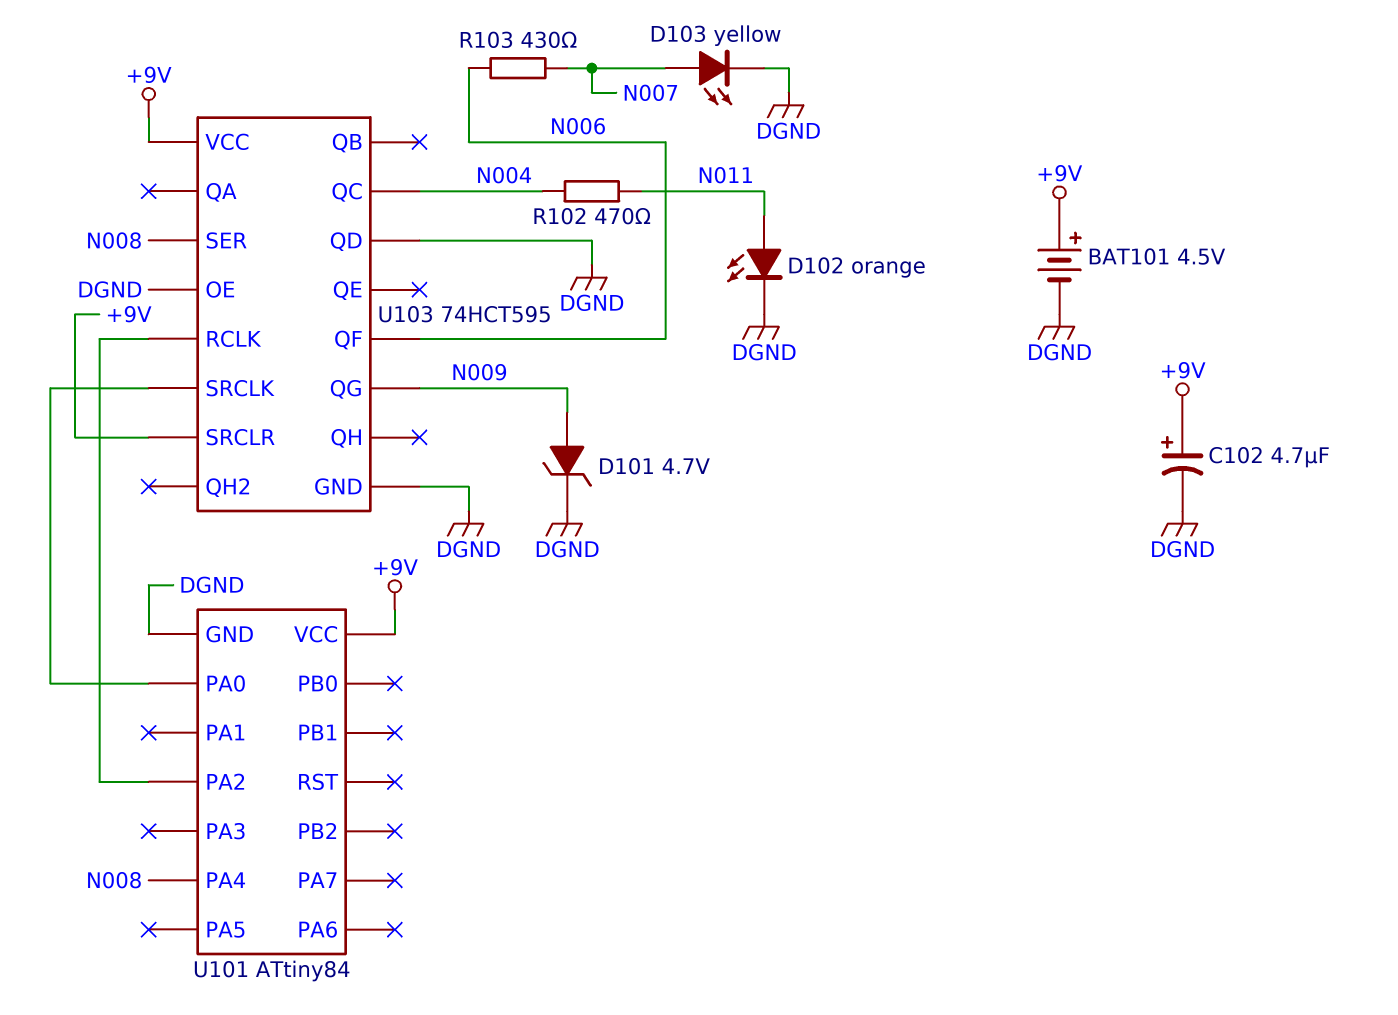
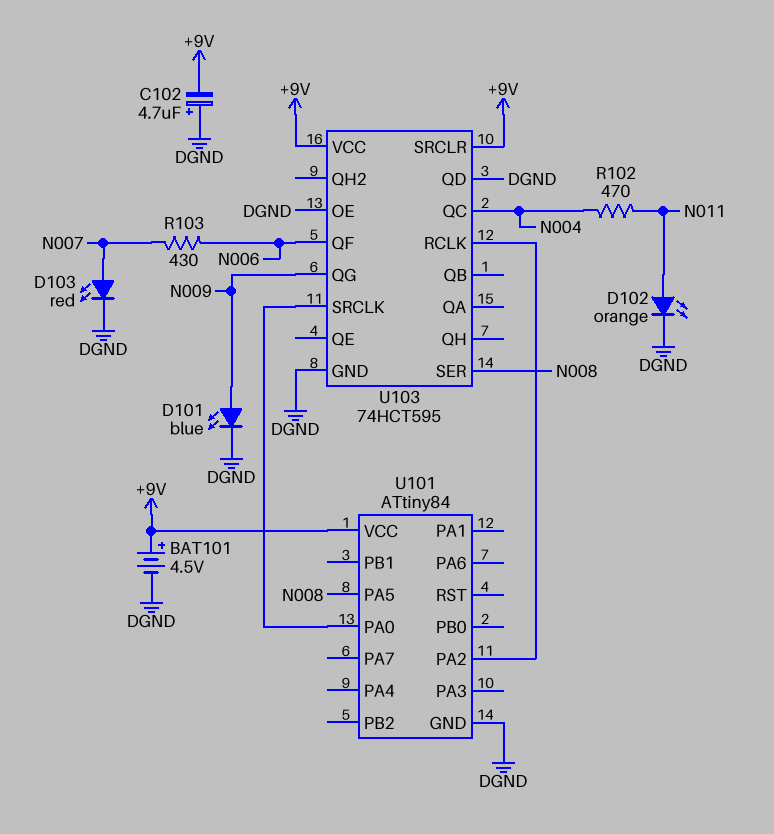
C102: 4.7uF (plus +9V, minus DGND) -> 4.7uF (plus DGND, minus +9V)
D101: zener 4.7V (A N009, K DGND) -> LED blue (A N009, K DGND)
D103: LED yellow (A N007, K DGND) -> LED red (A N007, K DGND)
U101 pin PA4: N008 -> none
U101 pin PA5: none -> N008

